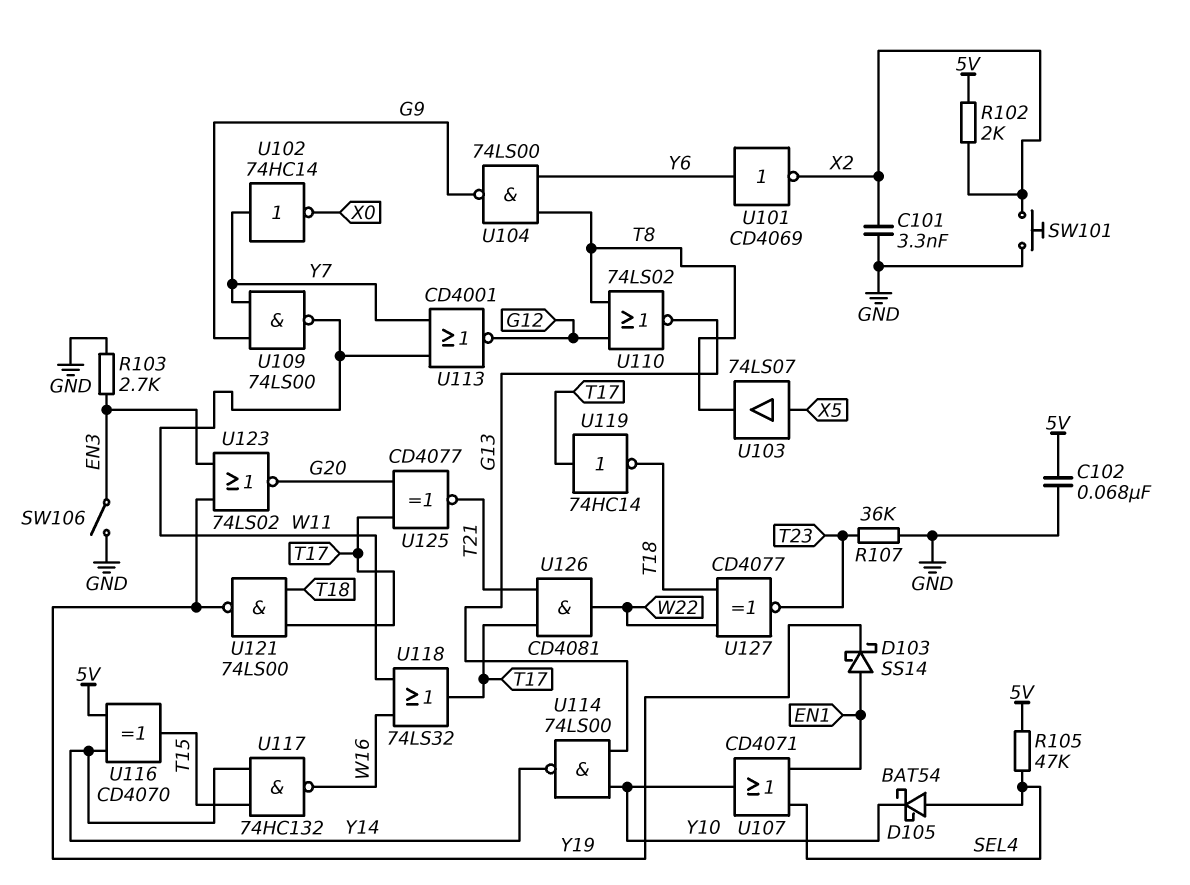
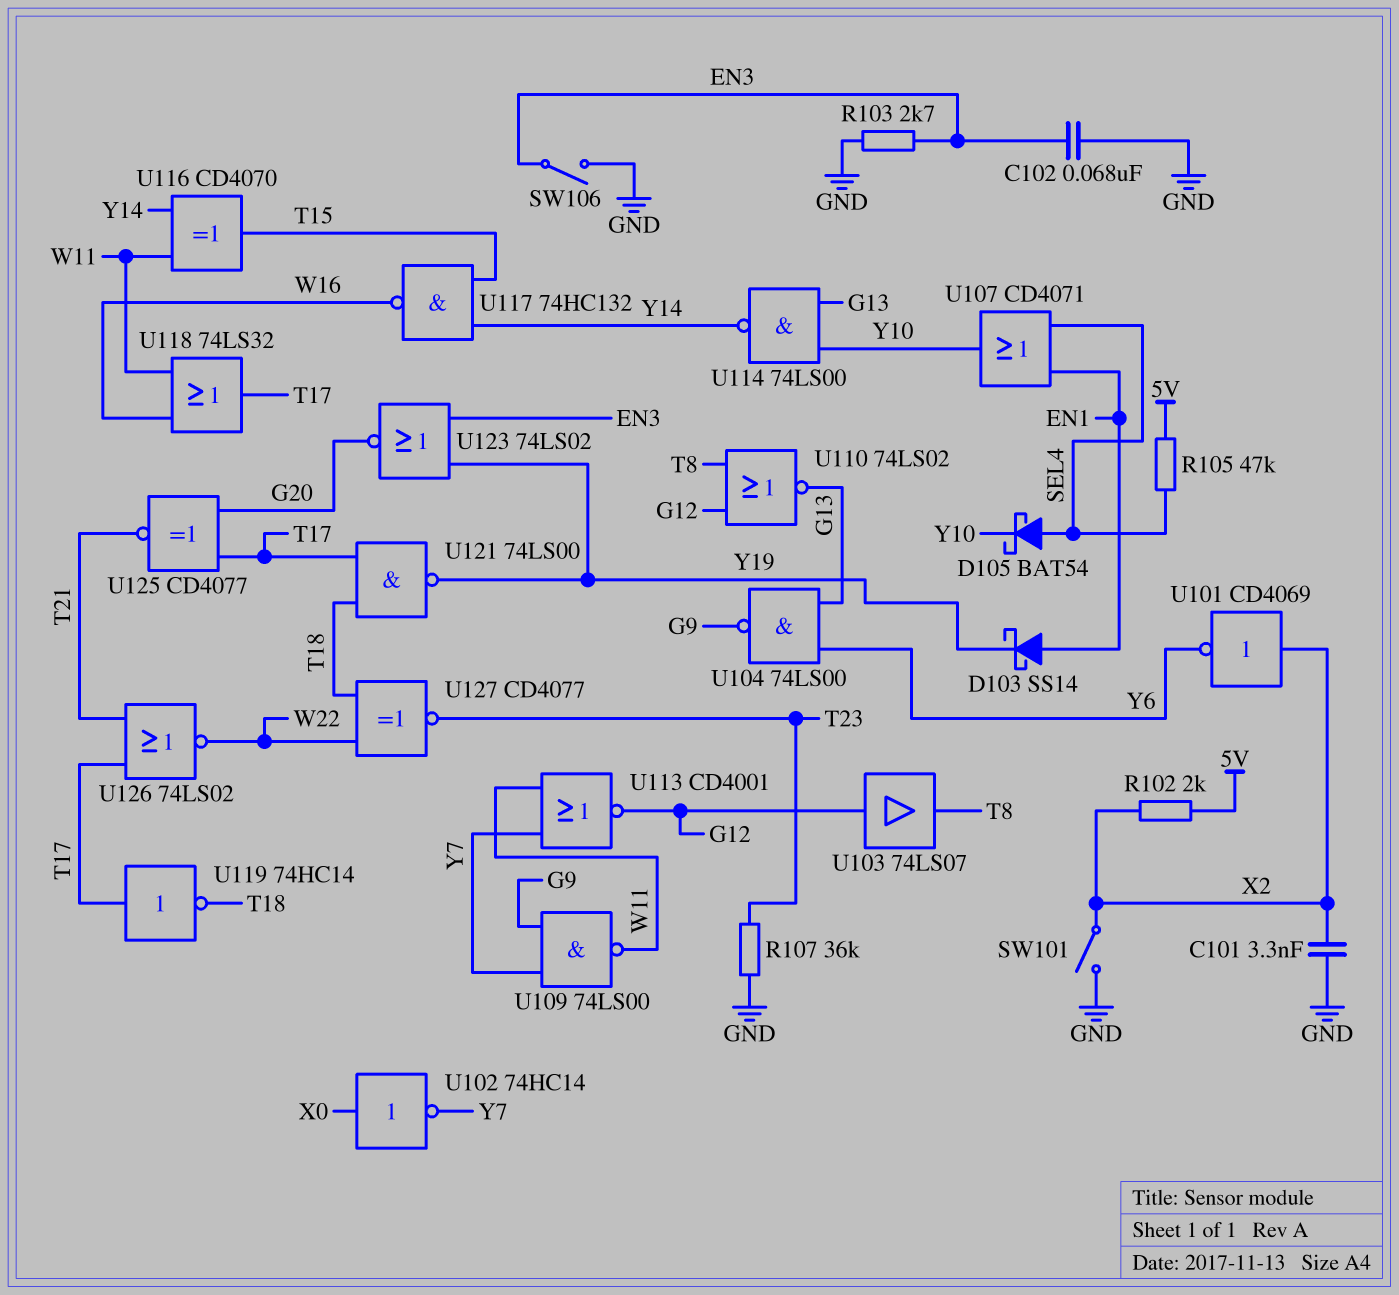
C102: 68nF (5V, GND) -> 68nF (EN3, GND)
SW101: button (GND, X2) -> switch (GND, X2)
U101: NOT CD4069 (in Y6, out X2) -> NOT CD4069 (in X2, out Y6)
U102: NOT 74HC14 (in Y7, out X0) -> NOT 74HC14 (in X0, out Y7)
U103: buffer 74LS07 (in X5, out T8) -> buffer 74LS07 (in G12, out T8)
U104: NAND 74LS00 (in T8, in Y6, out G9) -> NAND 74LS00 (in G13, in Y6, out G9)
U116: XOR CD4070 (in 5V, in Y14, out T15) -> XOR CD4070 (in W11, in Y14, out T15)
U126: AND CD4081 (in T17, in T21, out W22) -> NOR 74LS02 (in T17, in T21, out W22)

